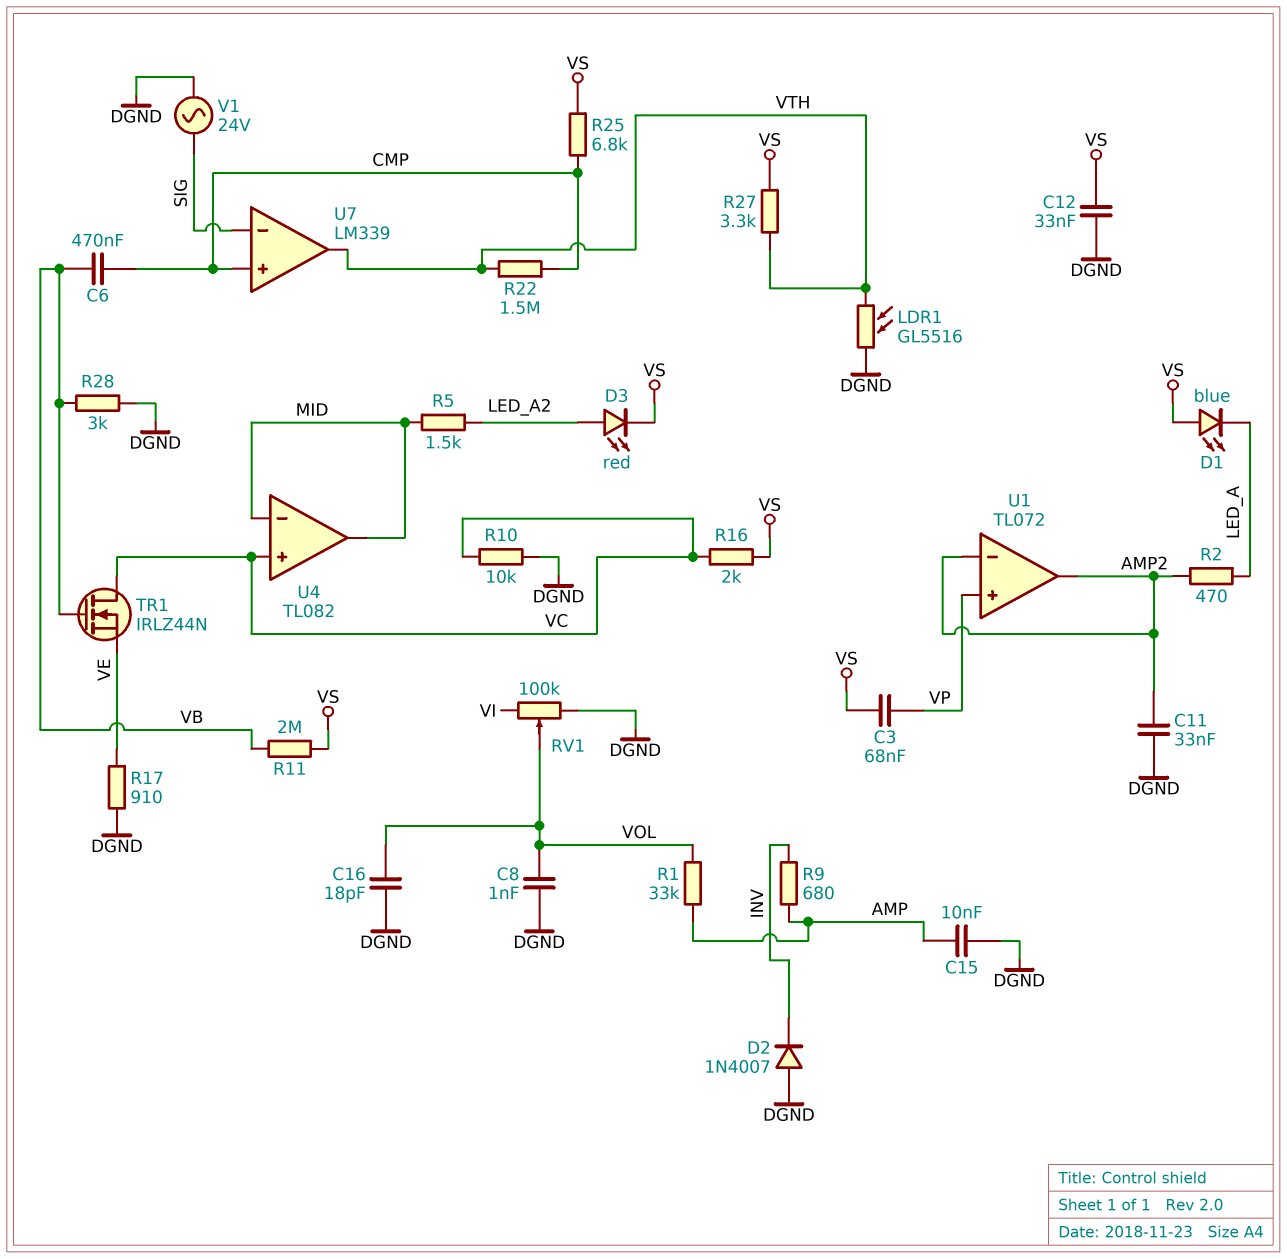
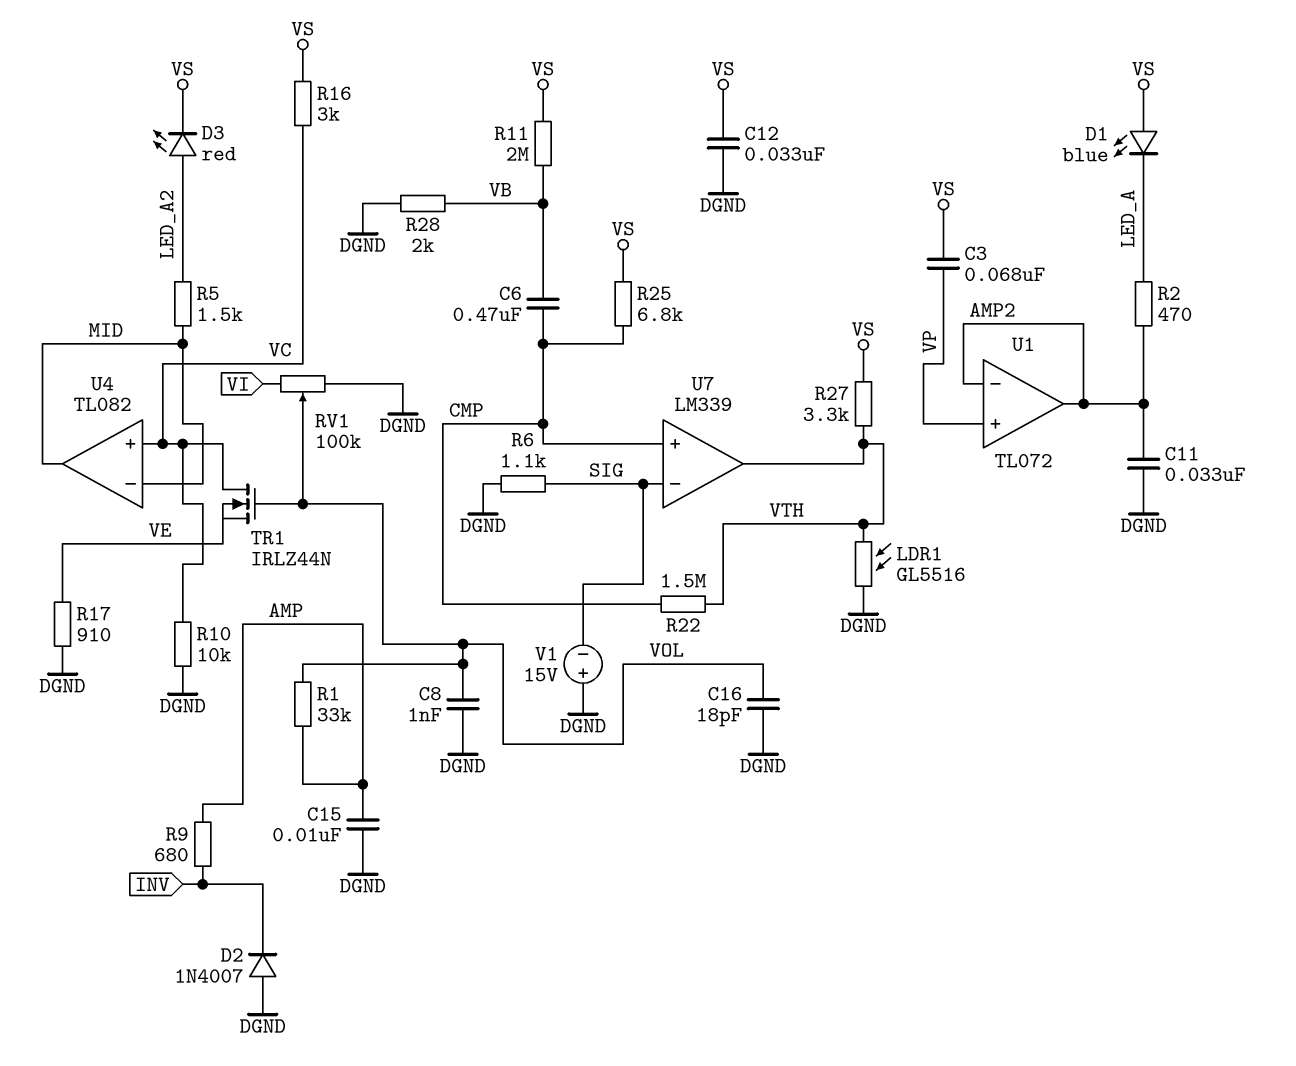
R6: none -> 1.1k (DGND, SIG)
R16: 2k (VC, VS) -> 3k (VC, VS)
R28: 3k (DGND, VB) -> 2k (DGND, VB)
TR1: NMOS IRLZ44N (G VB, D VC, S VE) -> NMOS IRLZ44N (G VOL, D VC, S VE)
V1: AC 24V (DGND, SIG) -> 15V (plus DGND, minus SIG)

